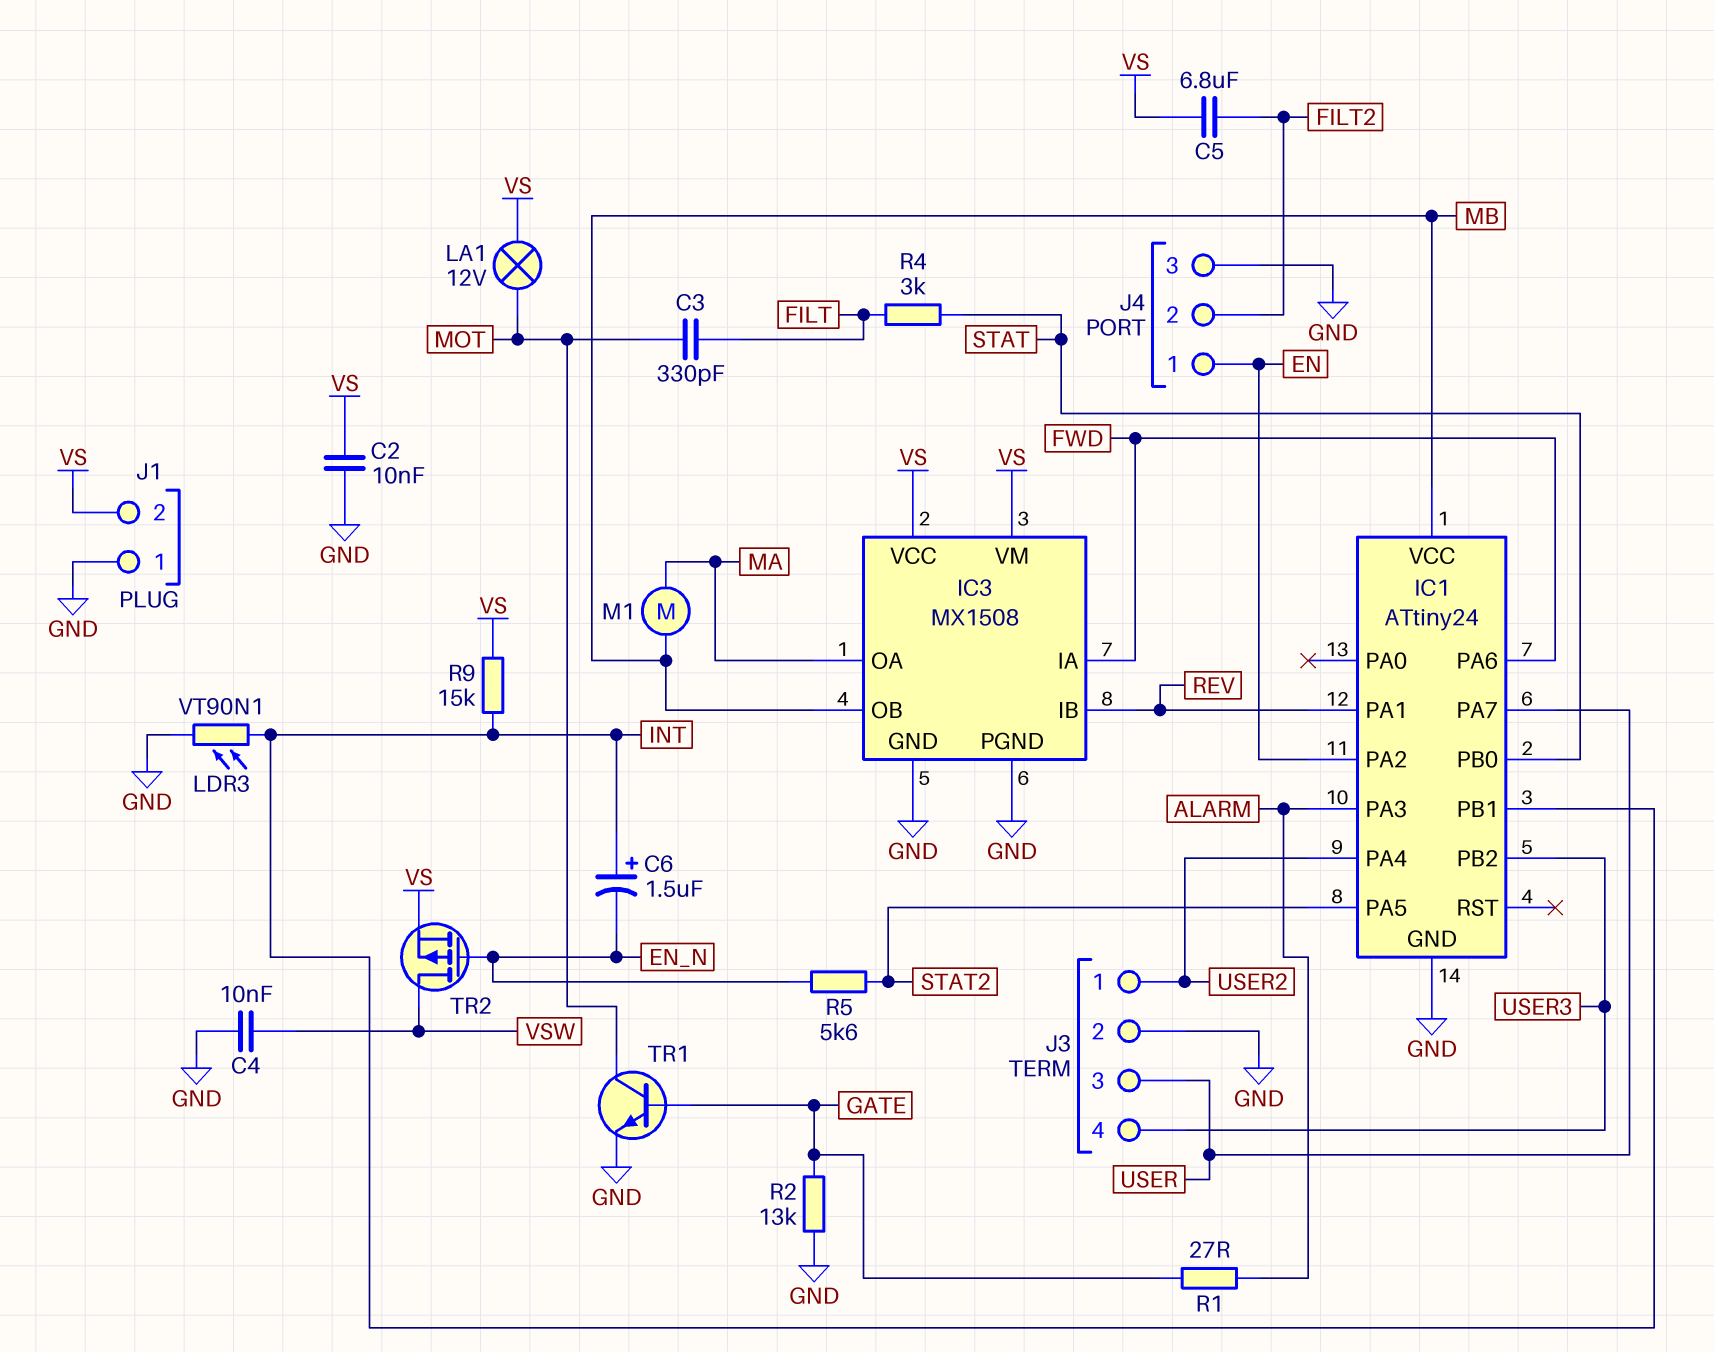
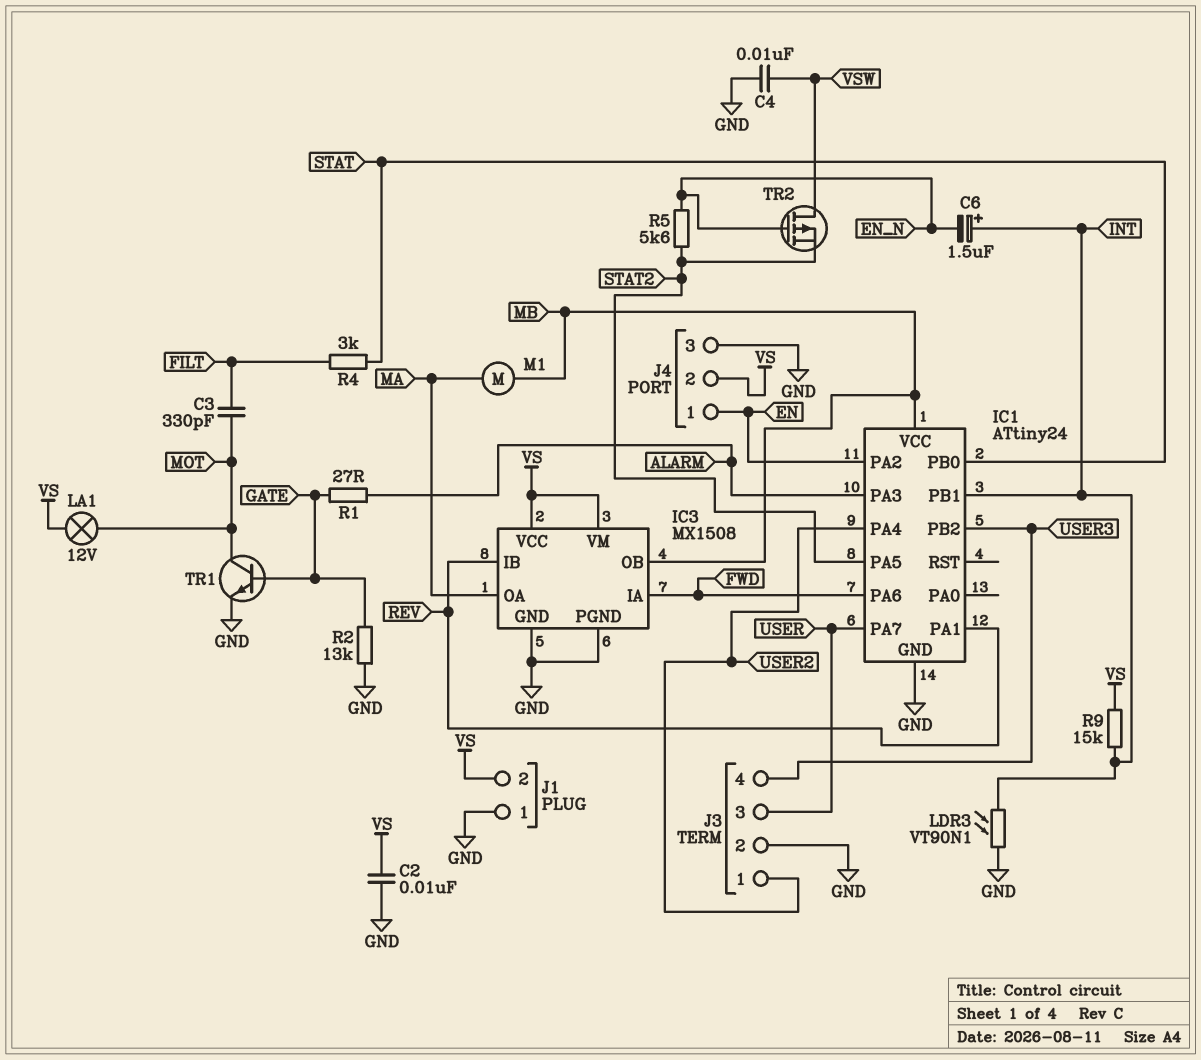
C5: 6.8uF (FILT2, VS) -> none
J4 pin 2: FILT2 -> VS
TR2: PMOS (G EN_N, D VSW, S VS) -> PMOS (G EN_N, D VSW, S STAT2)

